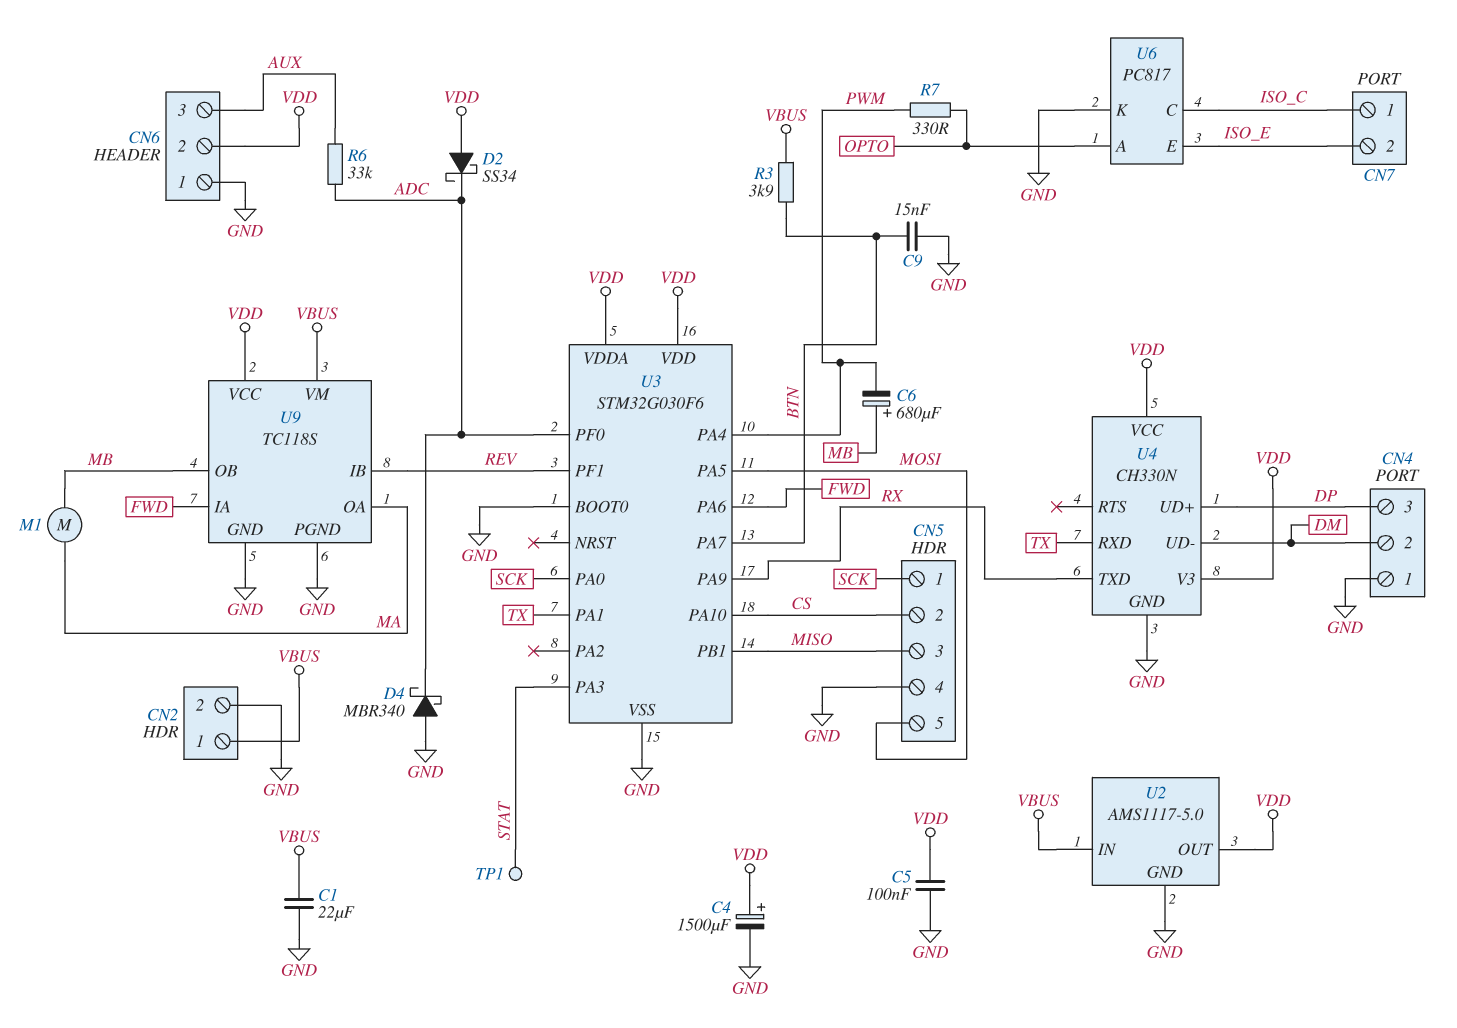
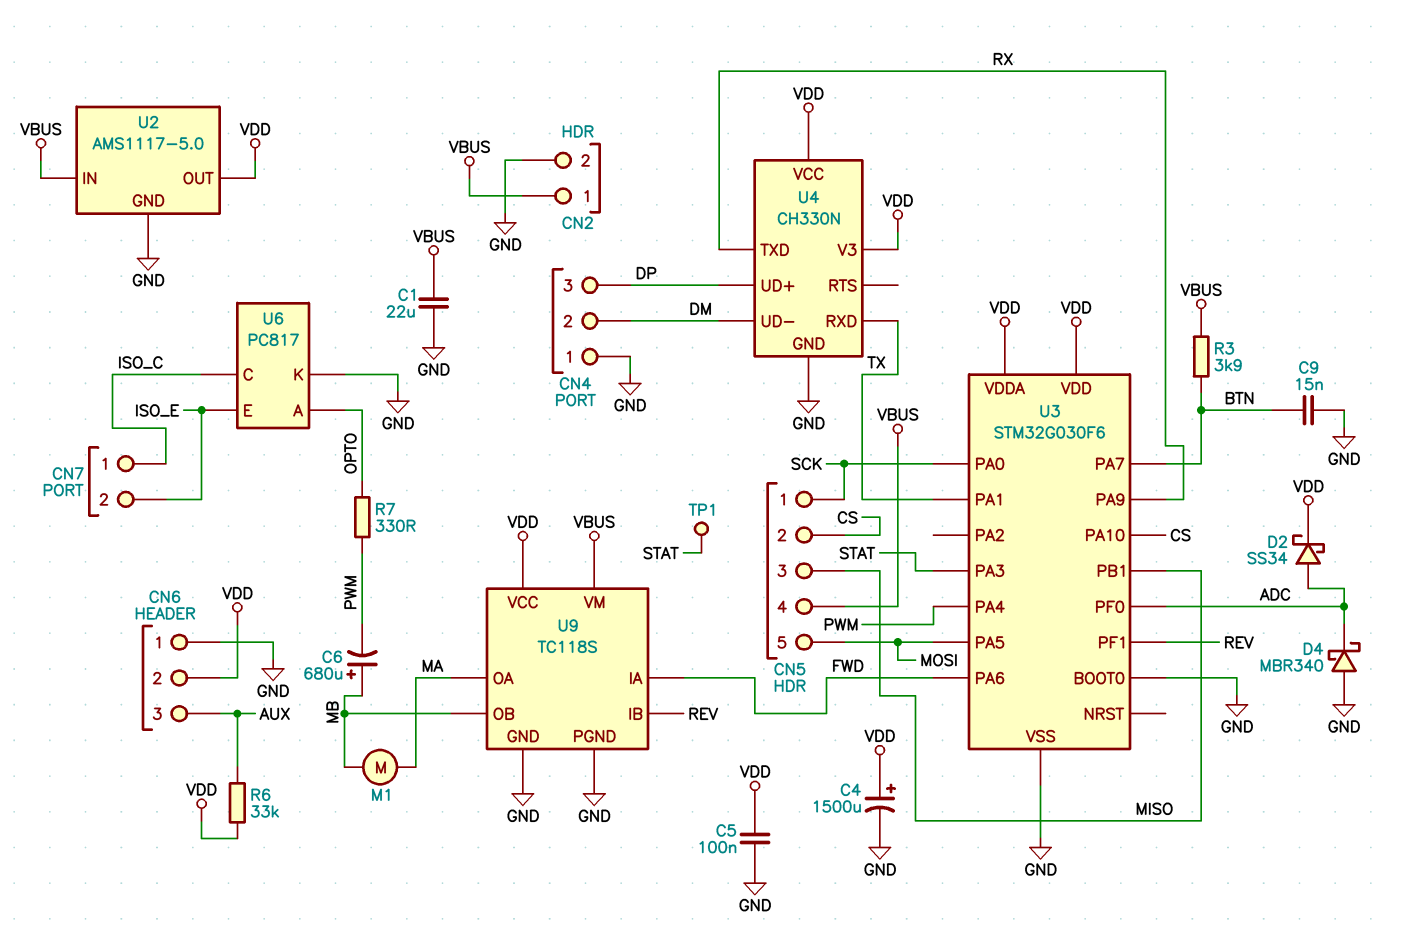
CN5 pin 4: GND -> VBUS
D2: schottky SS34 (A VDD, K ADC) -> schottky SS34 (A ADC, K VDD)
R6: 33k (ADC, AUX) -> 33k (AUX, VDD)

